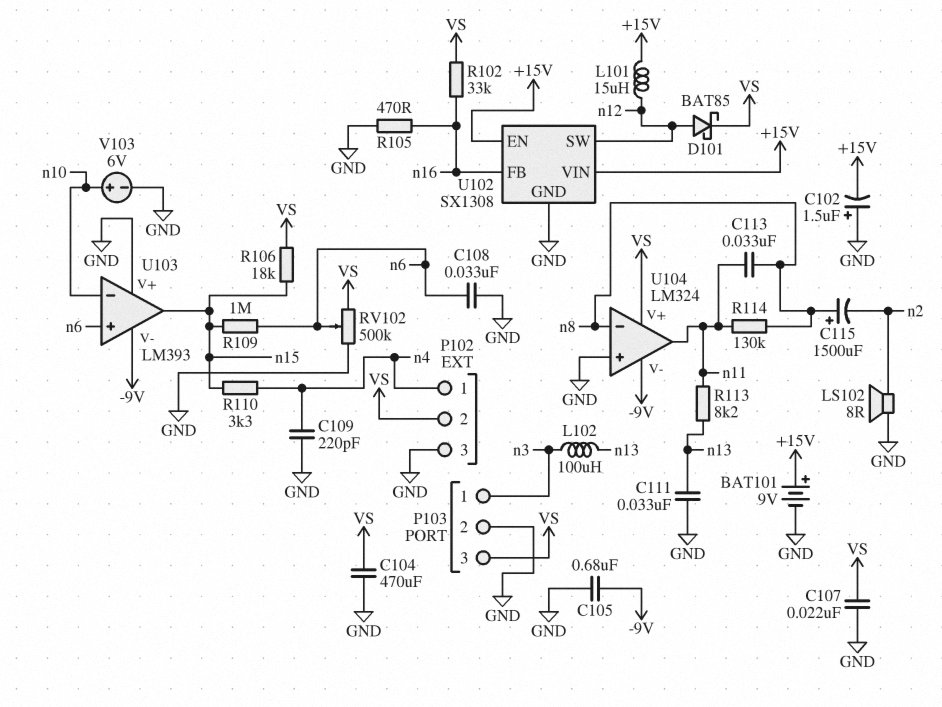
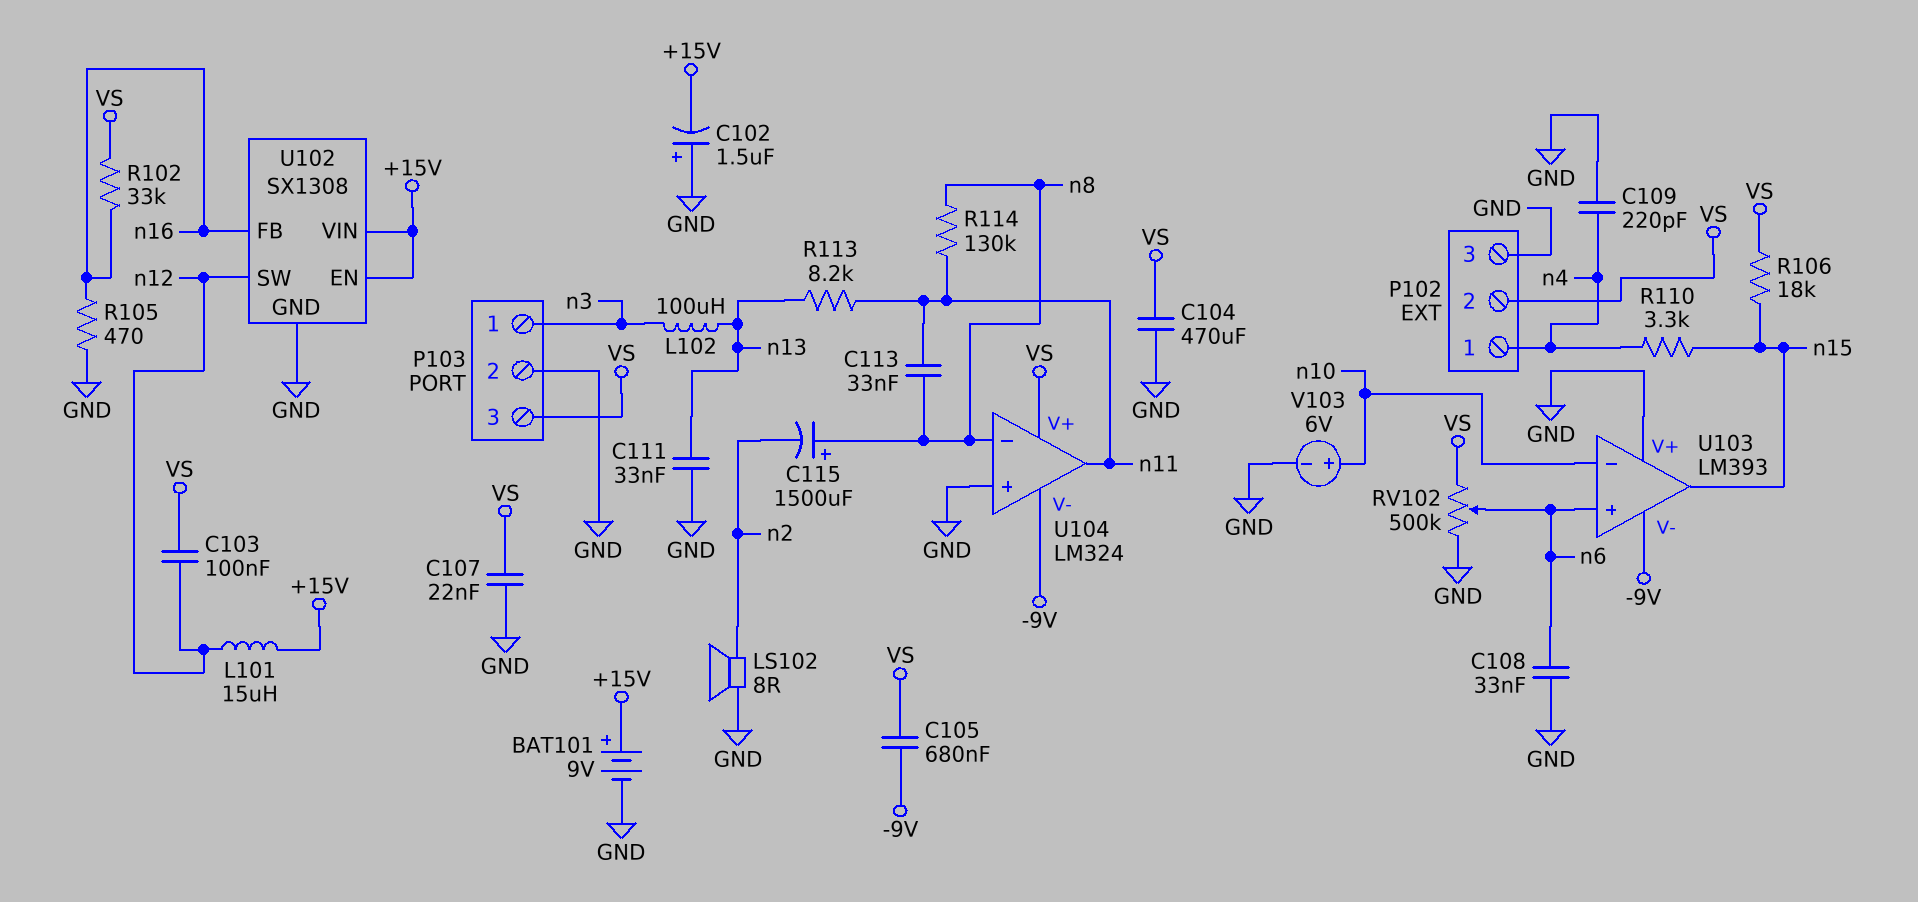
C103: none -> 100nF (VS, n12)
C105: 680nF (-9V, GND) -> 680nF (-9V, VS)
D101: schottky BAT85 (A n12, K VS) -> none
R109: 1M (n6, n15) -> none

